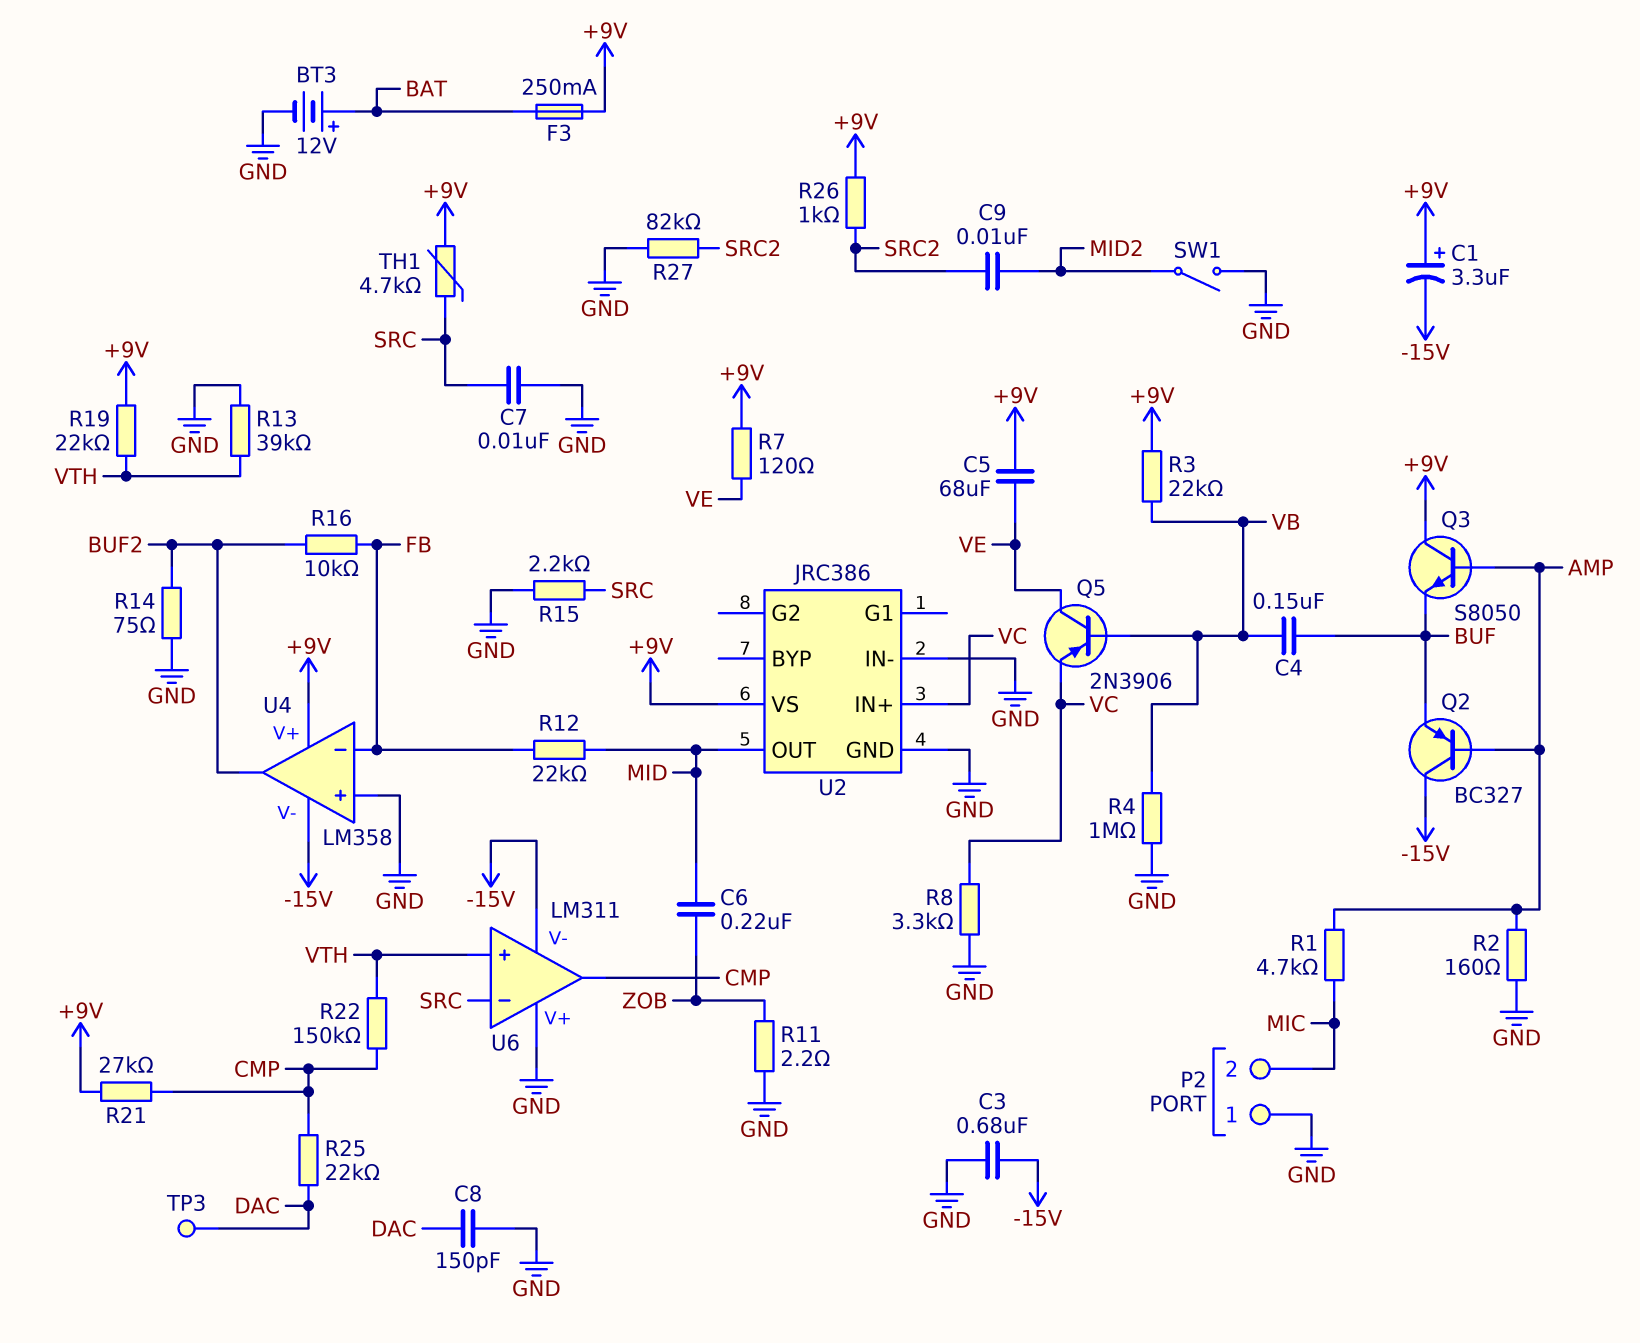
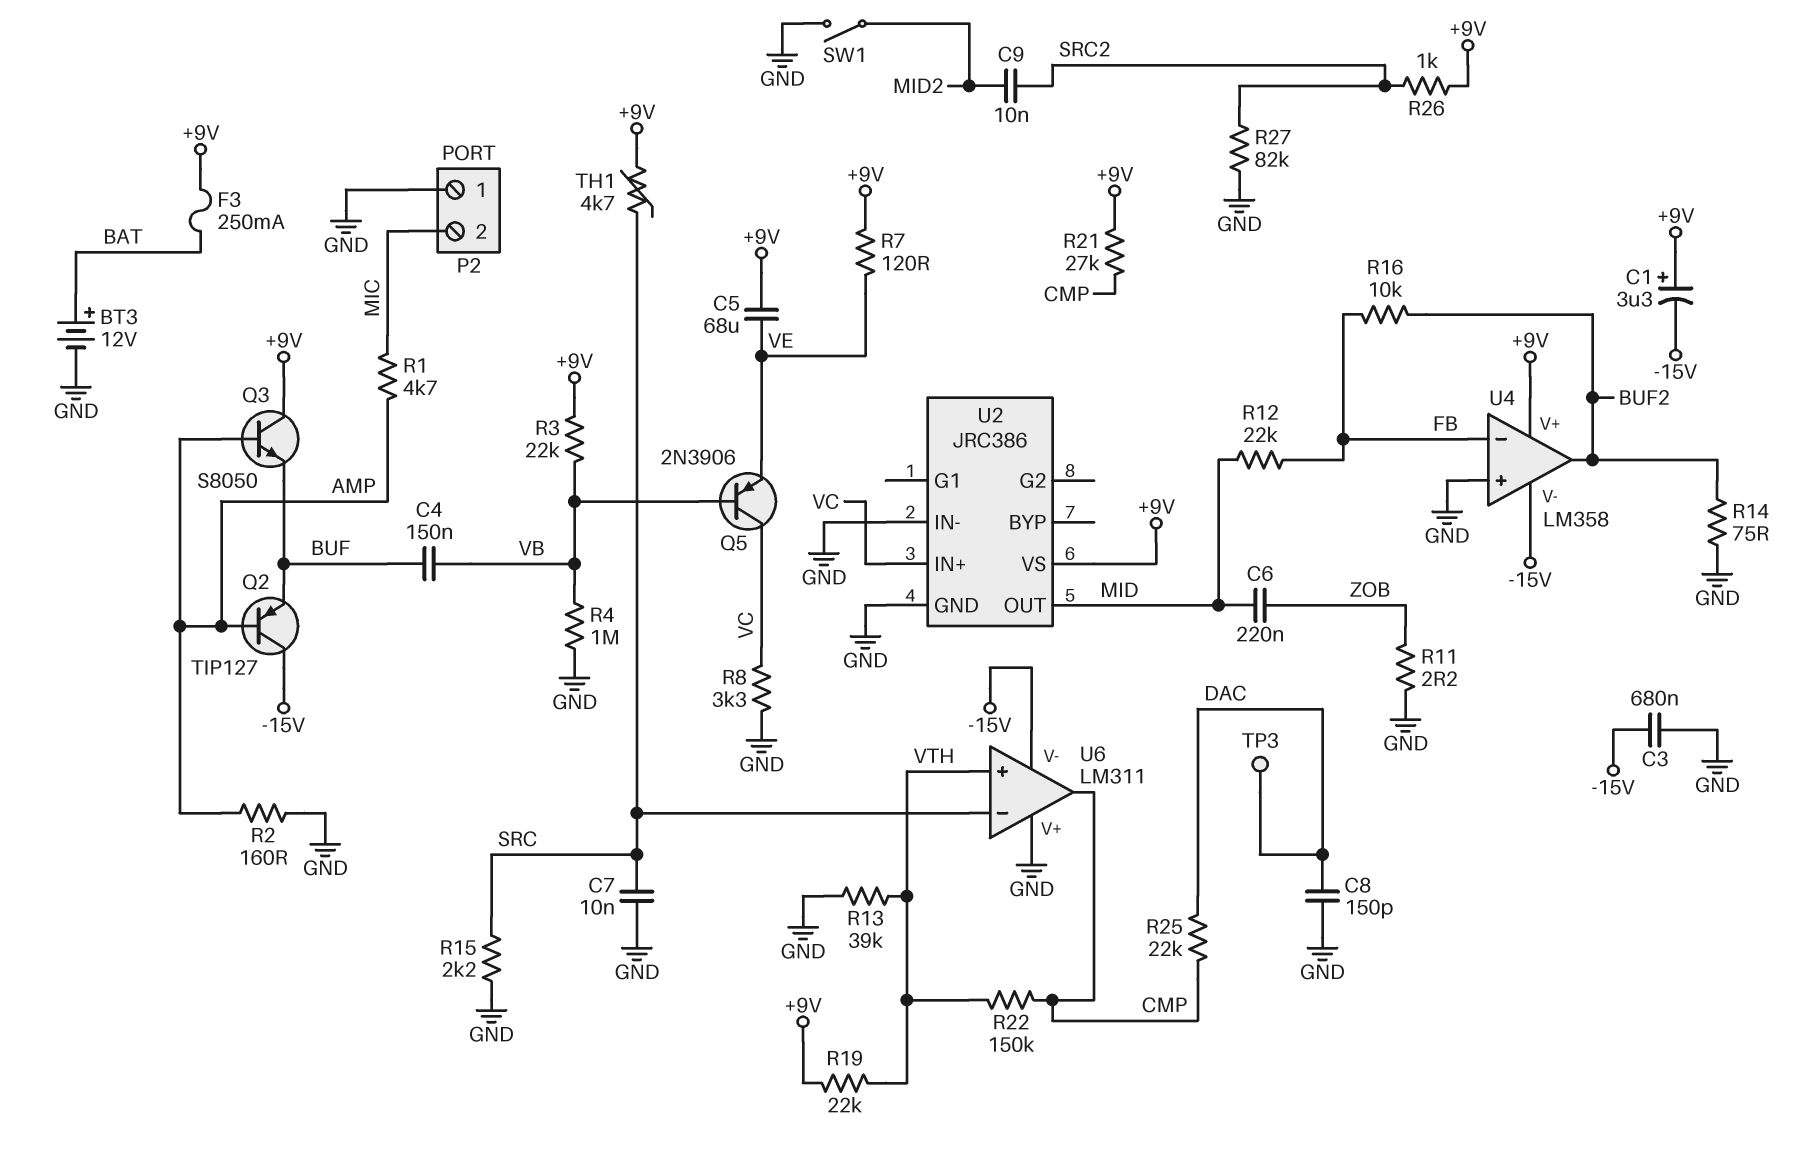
Q2: PNP BC327 (B AMP, C -15V, E BUF) -> PNP TIP127 (B AMP, C -15V, E BUF)
Q5: PNP 2N3906 (B VB, C VE, E VC) -> PNP 2N3906 (B VB, C VC, E VE)

